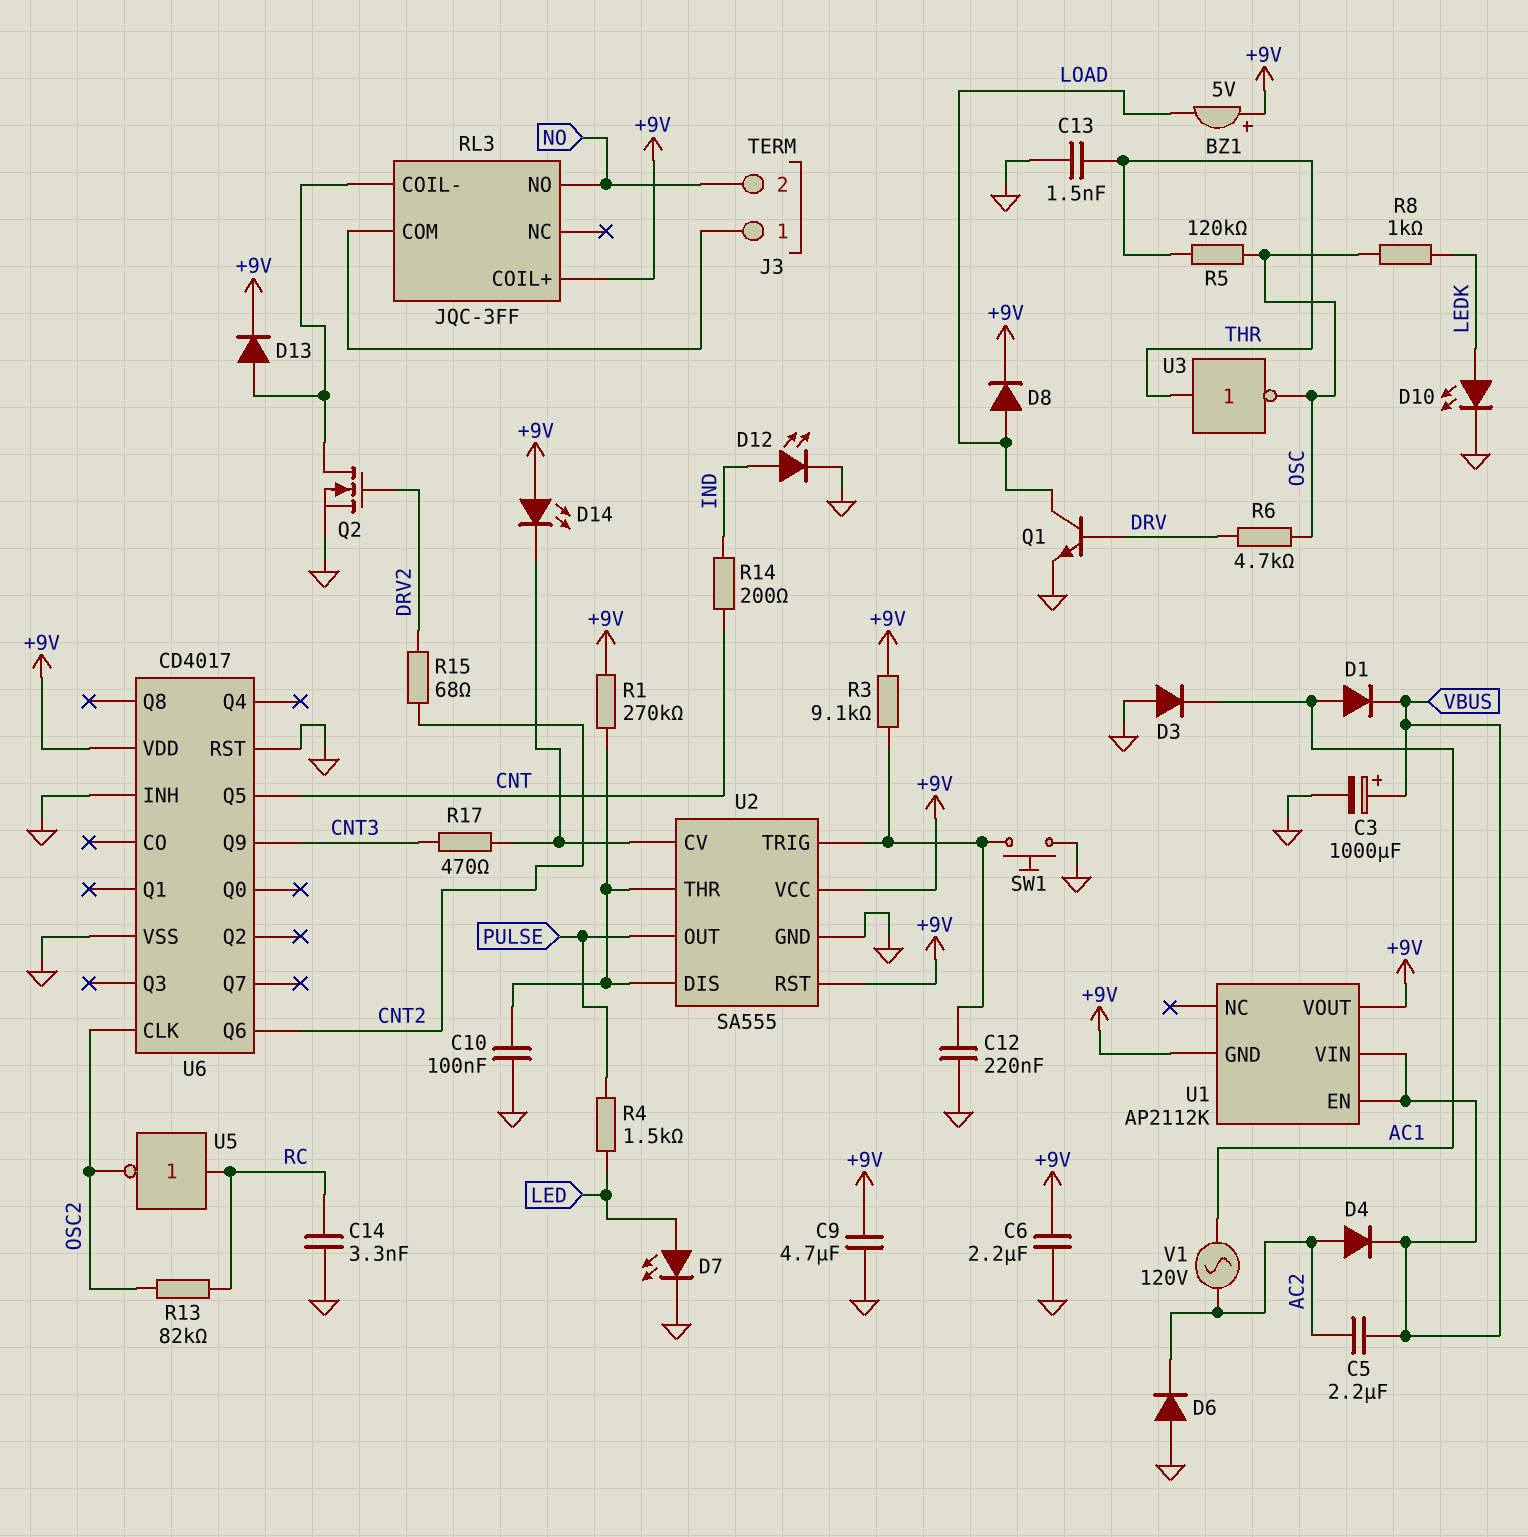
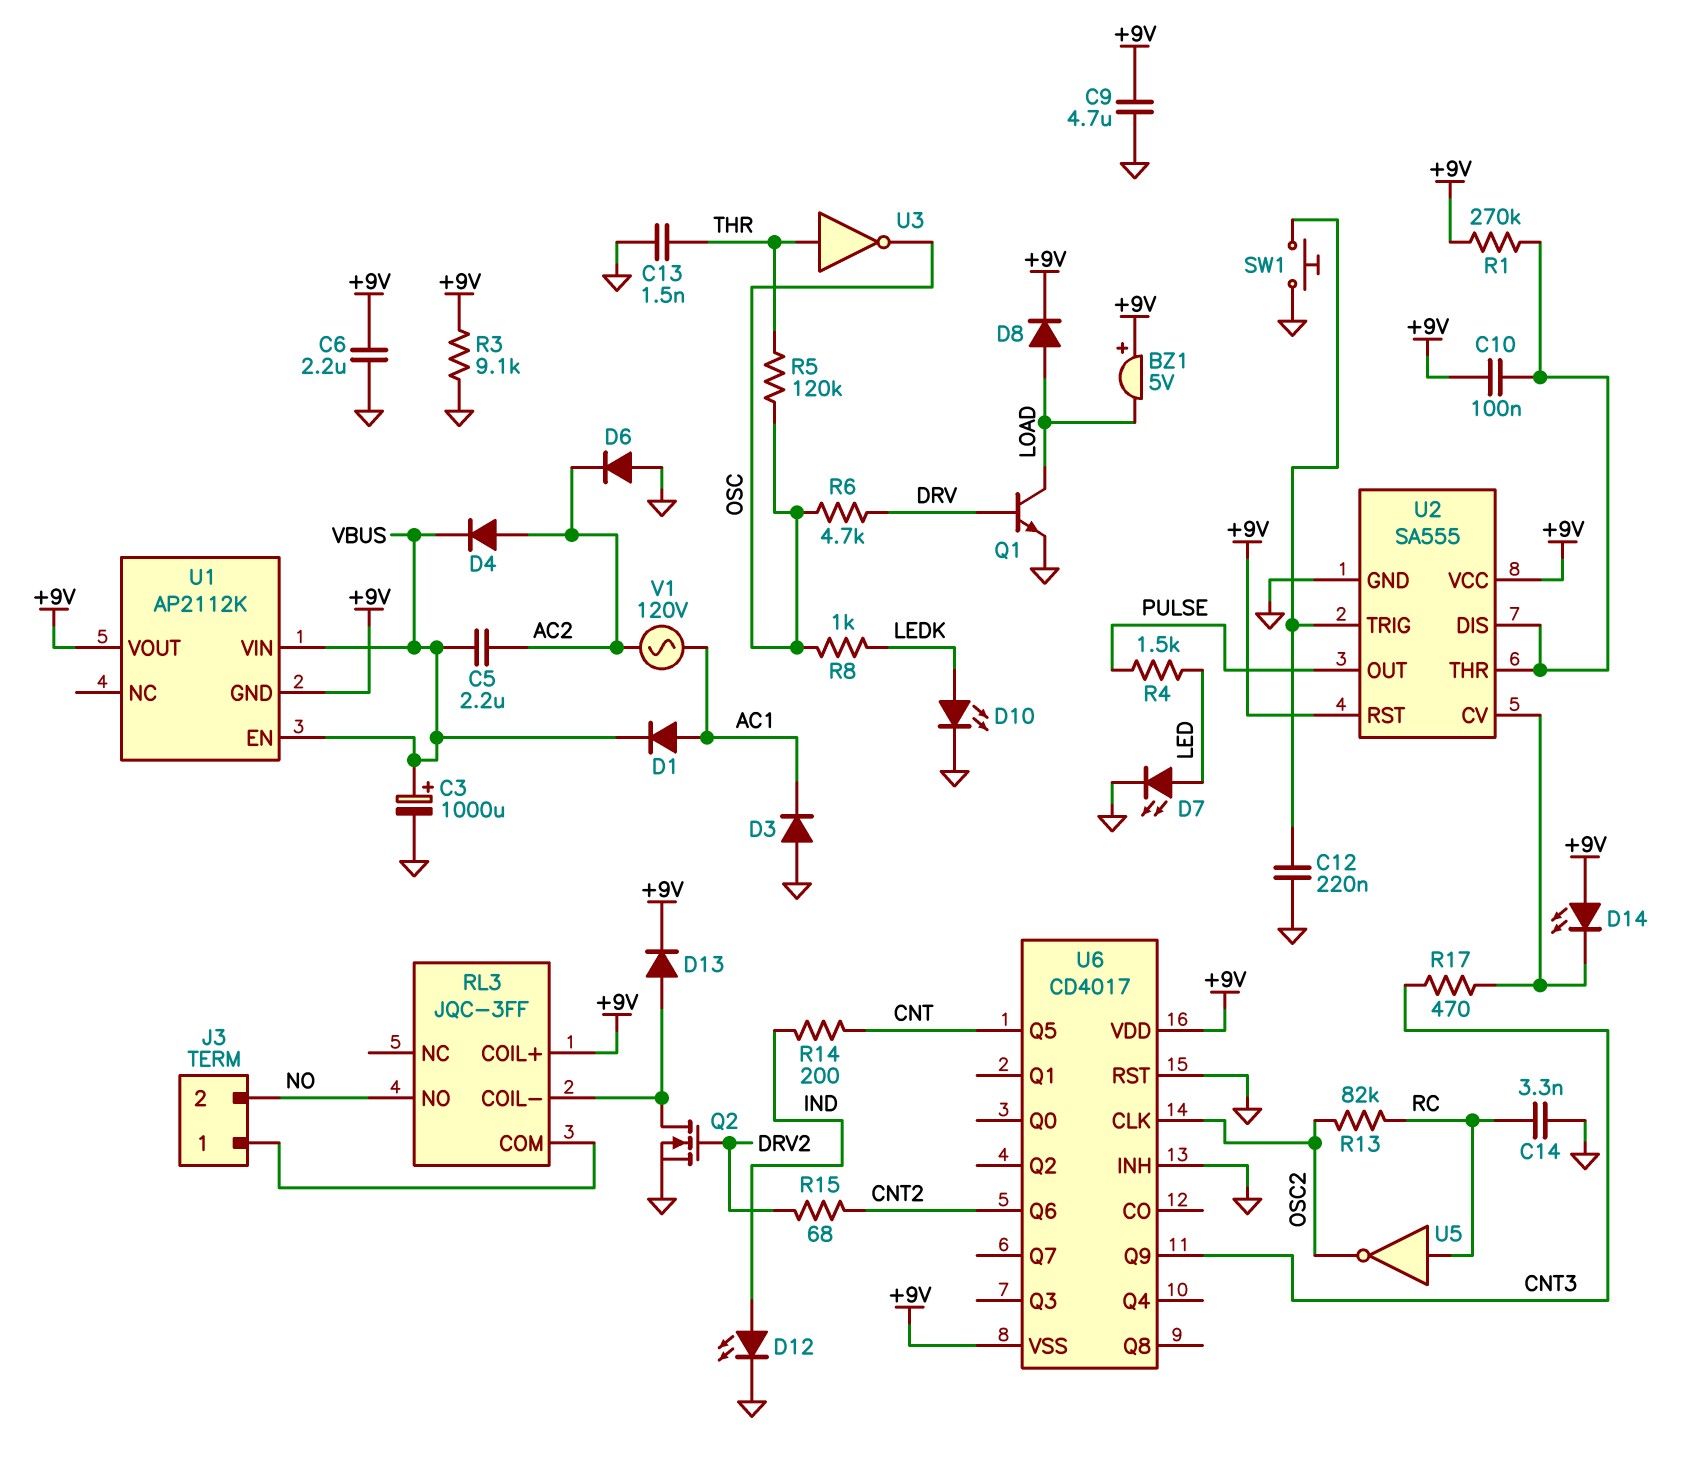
C10: 100nF (GND, U2/DIS) -> 100nF (+9V, U2/DIS)
R3: 9.1k (+9V, U2/TRIG) -> 9.1k (+9V, GND)
U6 pin VSS: GND -> +9V

